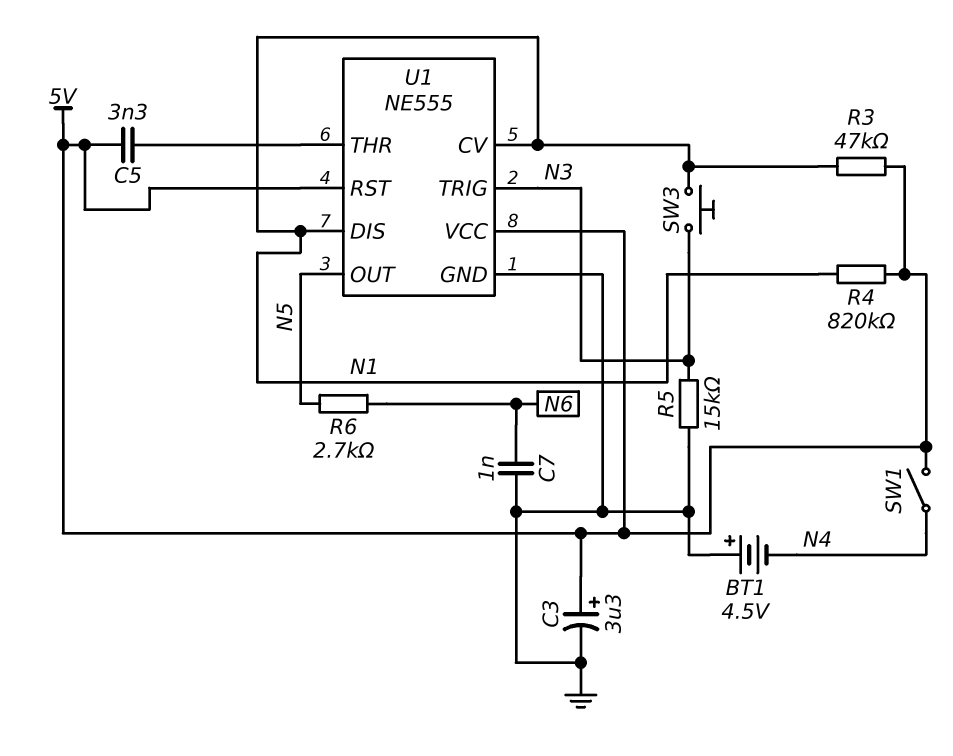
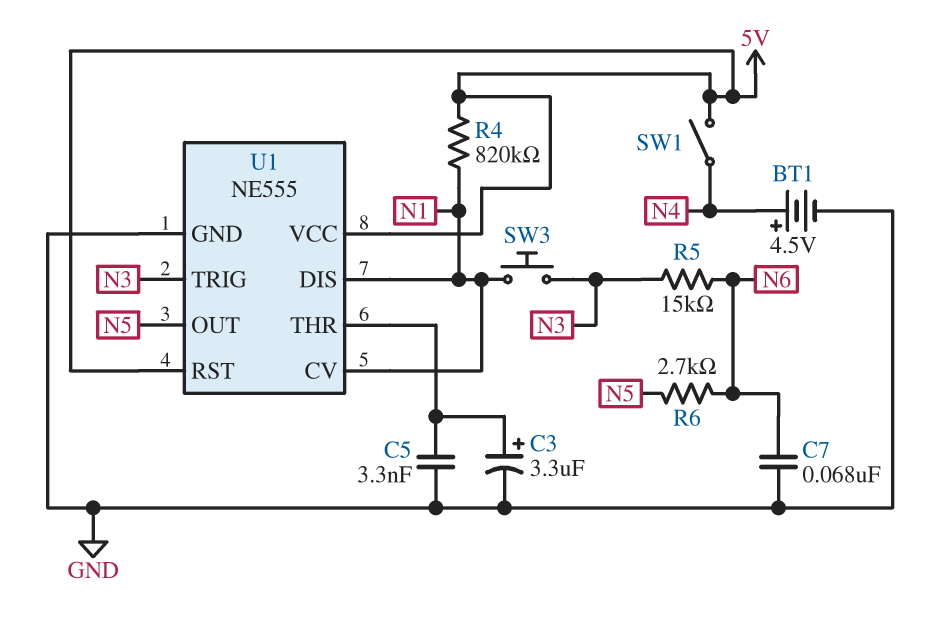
BT1: 4.5V (plus GND, minus N4) -> 4.5V (plus N4, minus GND)
C3: 3.3uF (plus 5V, minus GND) -> 3.3uF (plus U1/THR, minus GND)
C5: 3.3nF (5V, U1/THR) -> 3.3nF (GND, U1/THR)
C7: 1nF (GND, N6) -> 68nF (GND, N6)
R3: 47k (5V, N1) -> none
R5: 15k (GND, N3) -> 15k (N3, N6)

